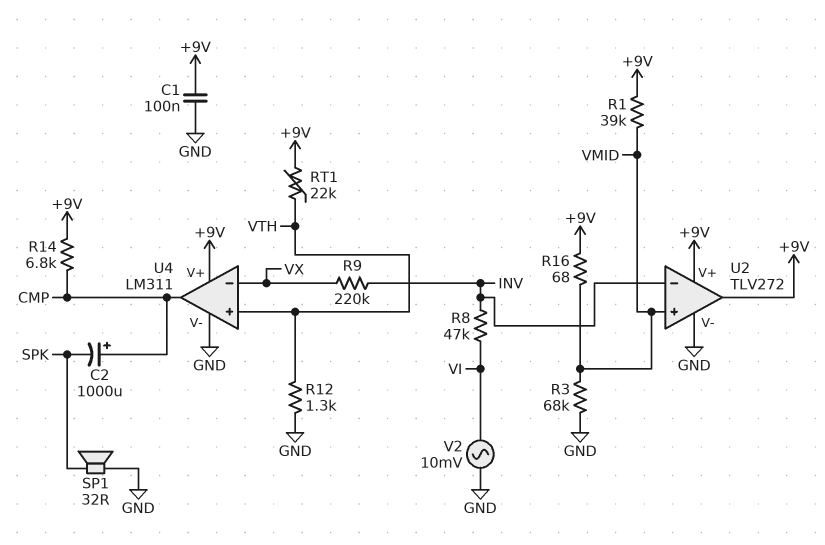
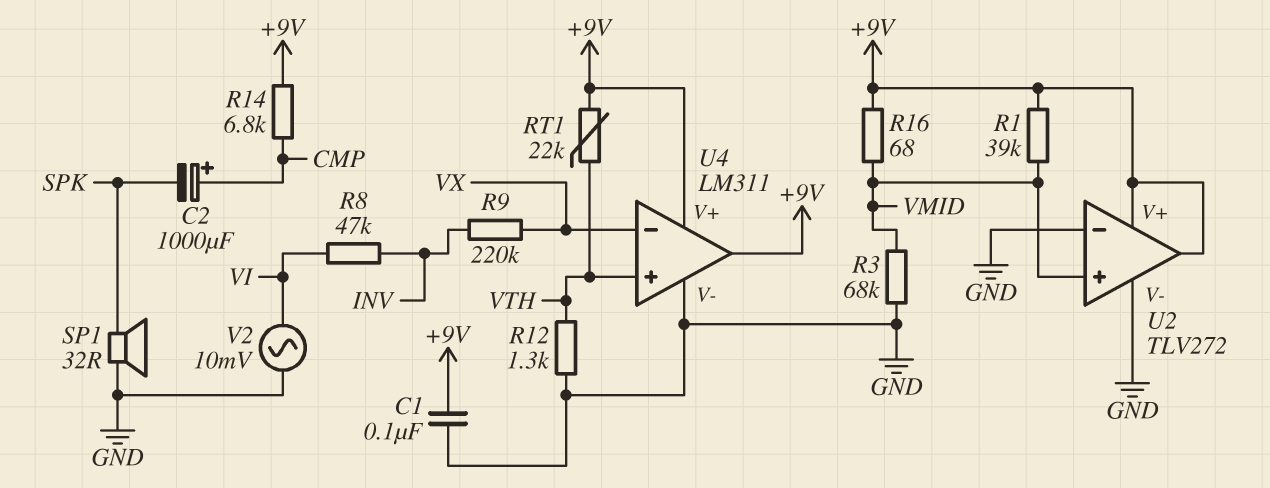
U2 pin in-: INV -> GND
U4 pin out: CMP -> +9V

